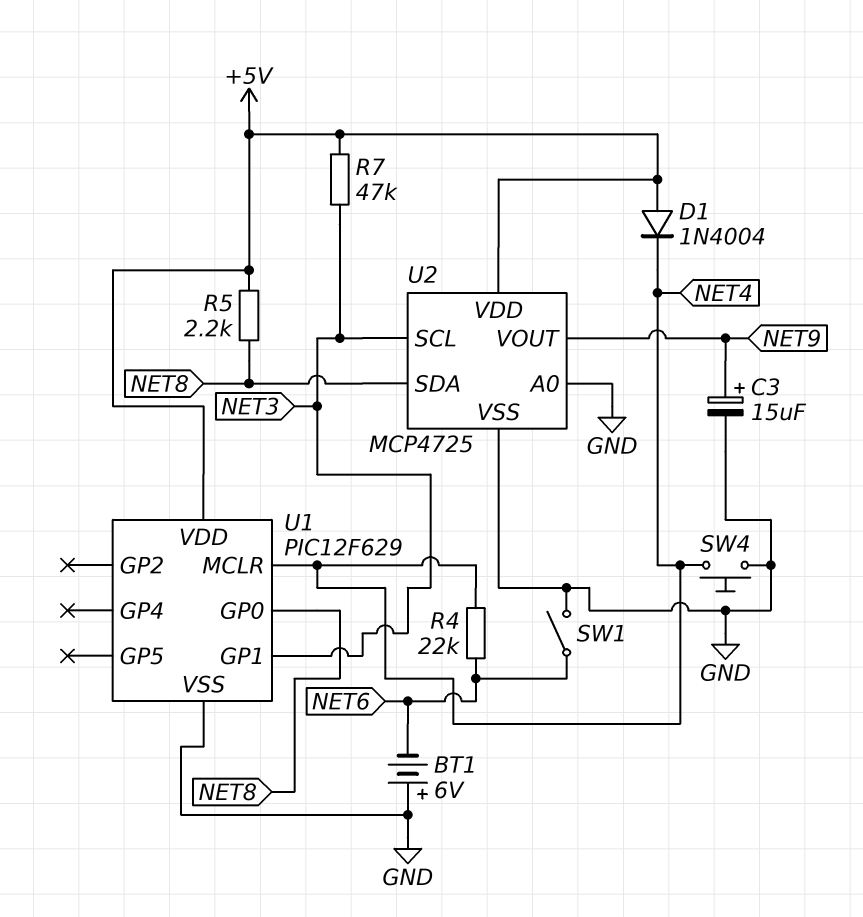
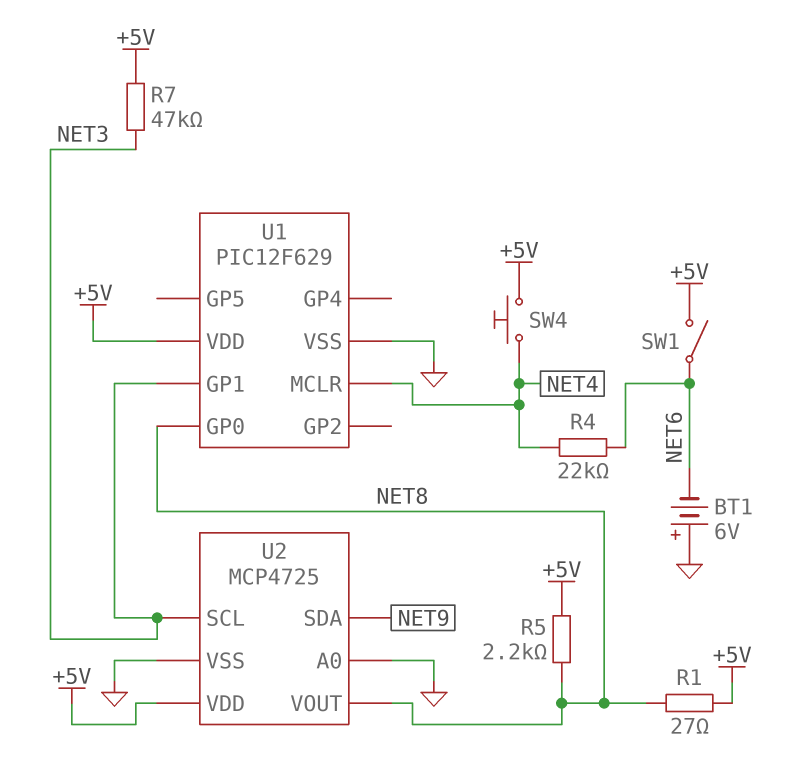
C3: 15uF (plus NET9, minus GND) -> none
D1: diode 1N4004 (A +5V, K NET4) -> none
R1: none -> 27 (+5V, NET8)
SW1: switch (GND, NET6) -> switch (+5V, NET6)
SW4: button (GND, NET4) -> button (+5V, NET4)
U2 pin SDA: NET8 -> NET9
U2 pin VOUT: NET9 -> NET8

